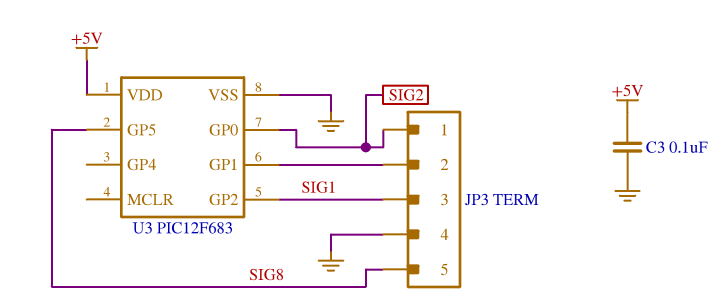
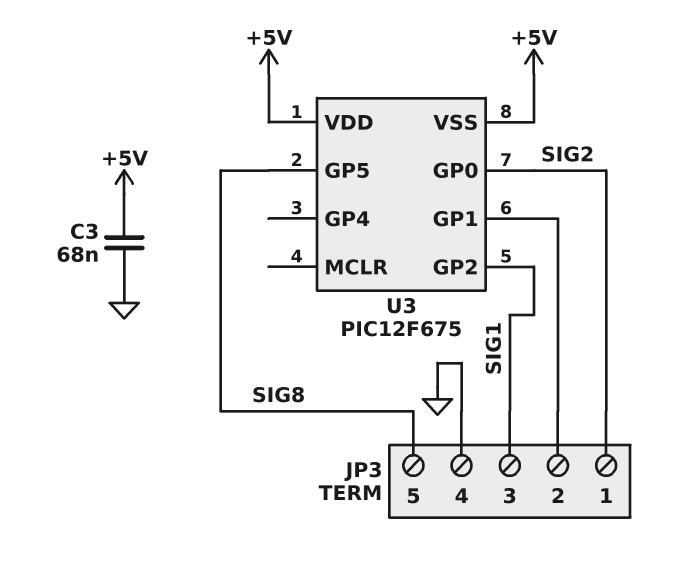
C3: 100nF (+5V, GND) -> 68nF (+5V, GND)
U3: PIC12F683 -> PIC12F675
U3 pin VSS: GND -> +5V

